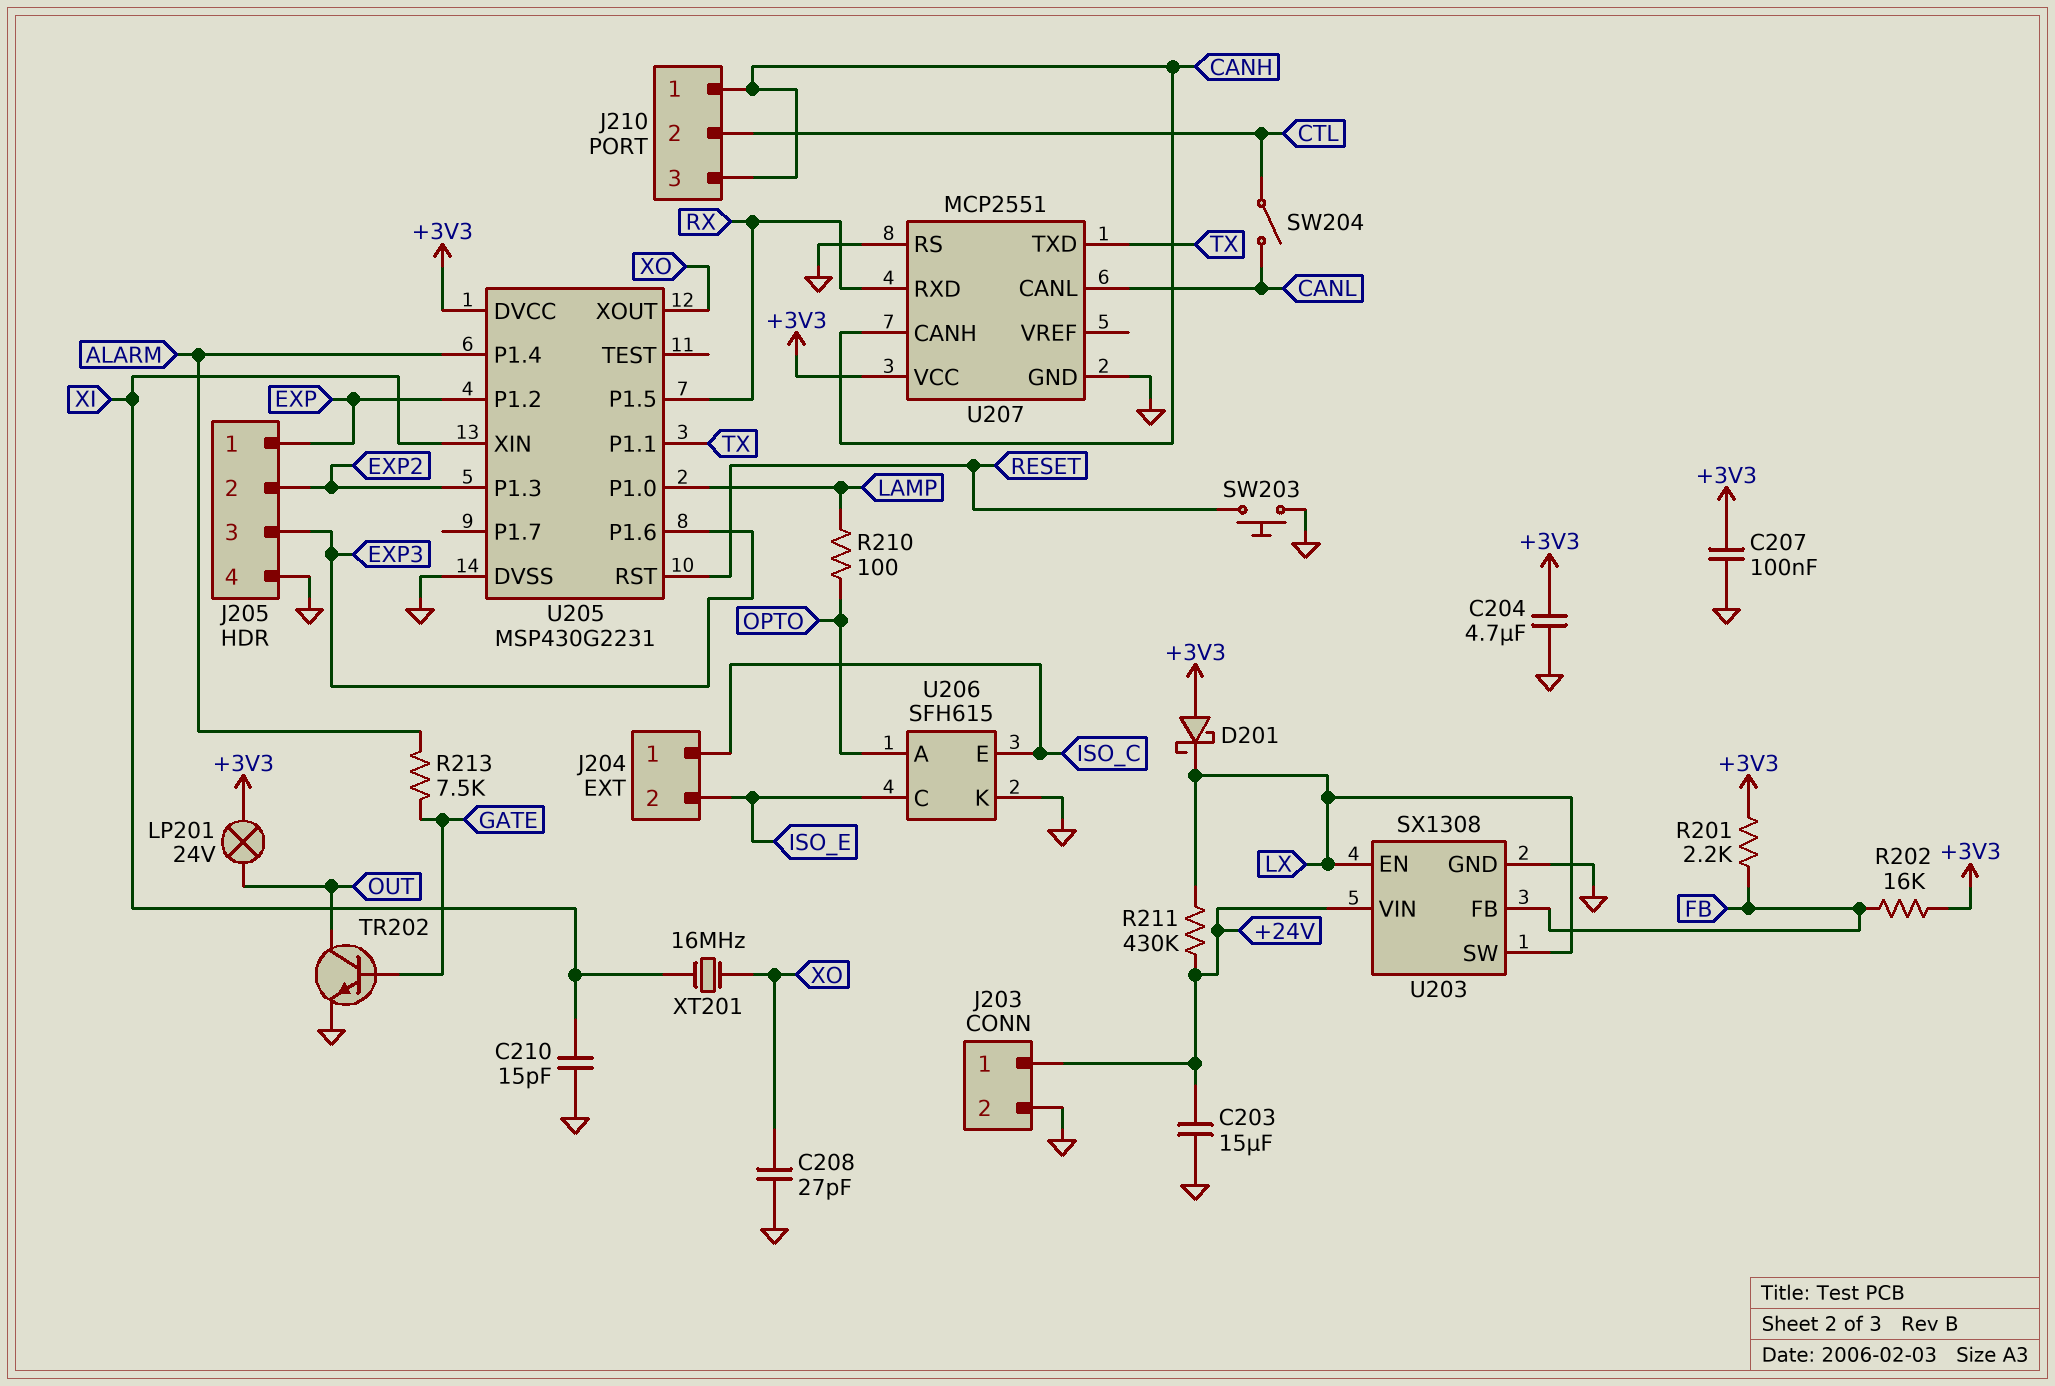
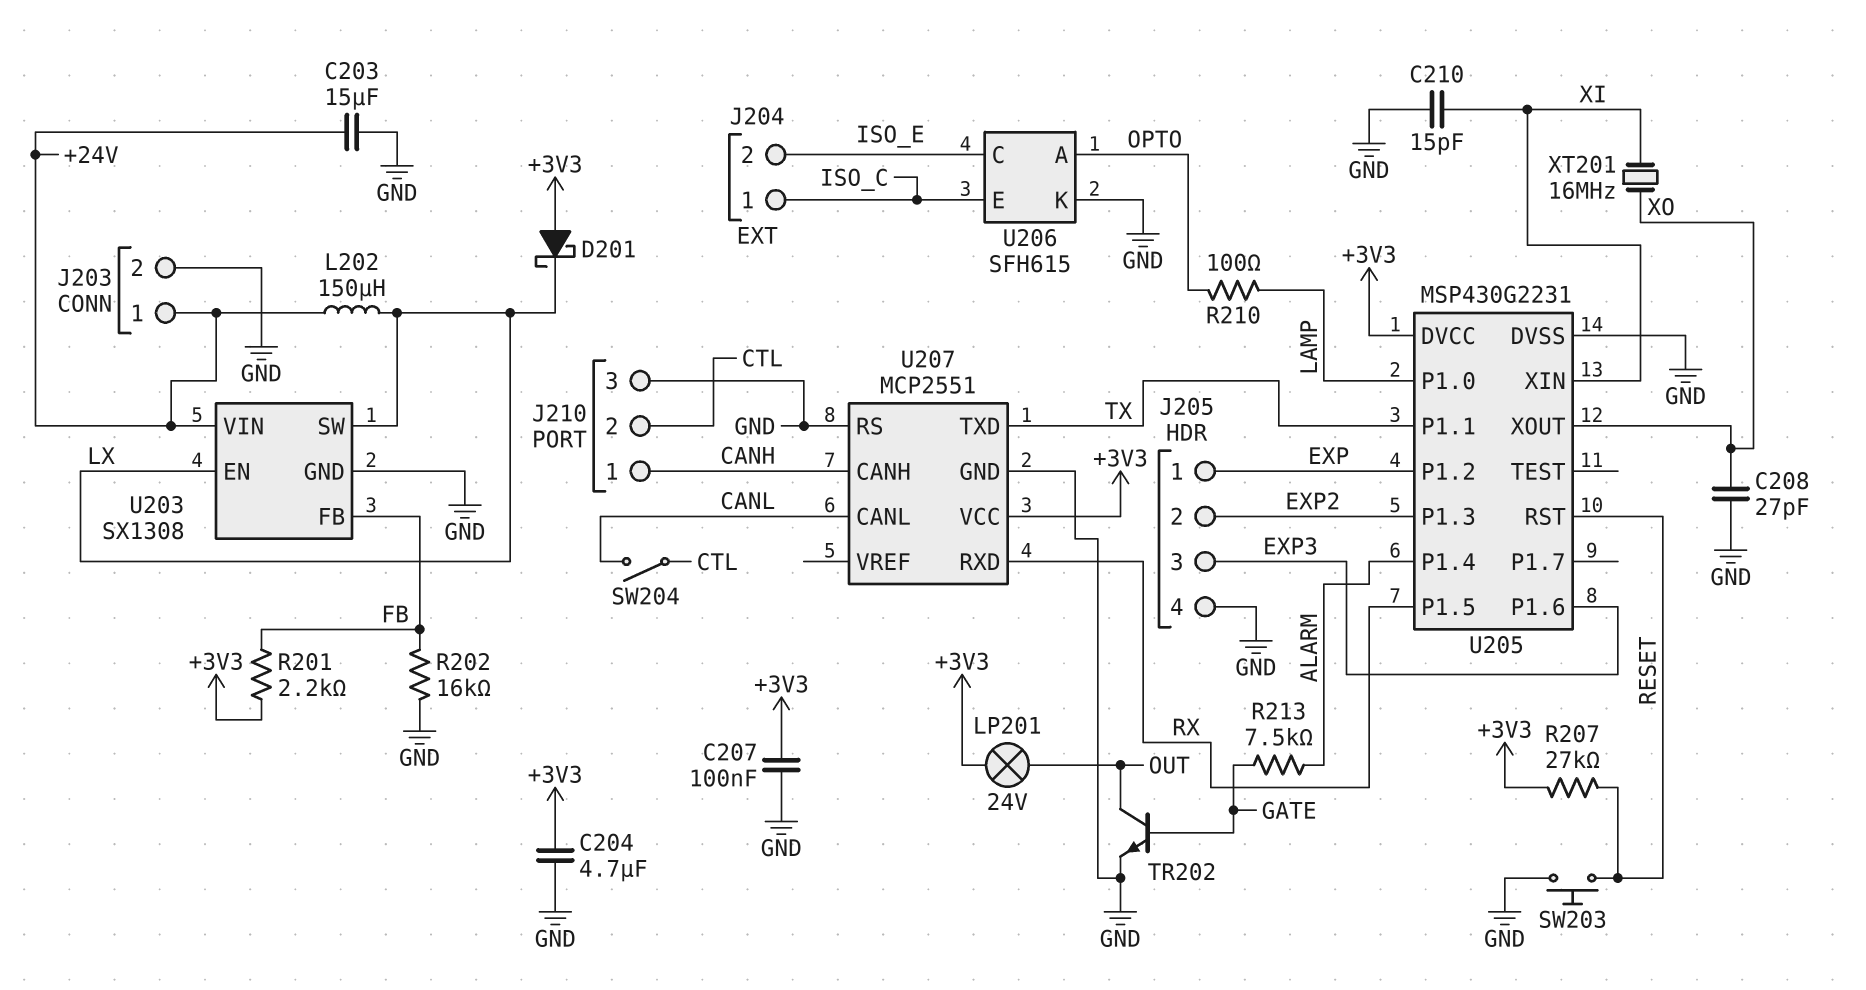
J210 pin 3: CANH -> GND
L202: none -> 150uH (+24V, LX)
R202: 16k (+3V3, FB) -> 16k (FB, GND)
R207: none -> 27k (+3V3, RESET)
R211: 430k (+24V, LX) -> none

